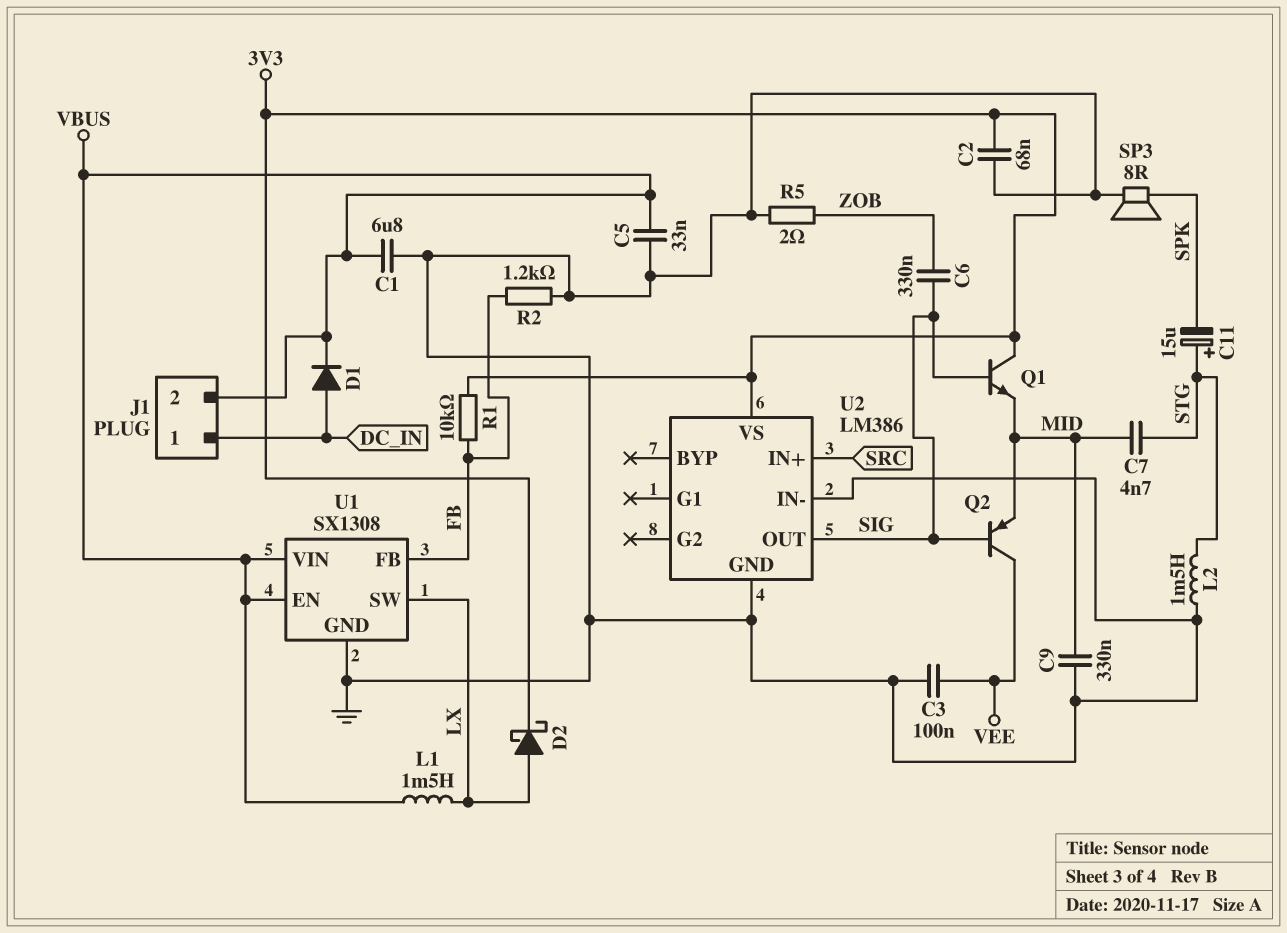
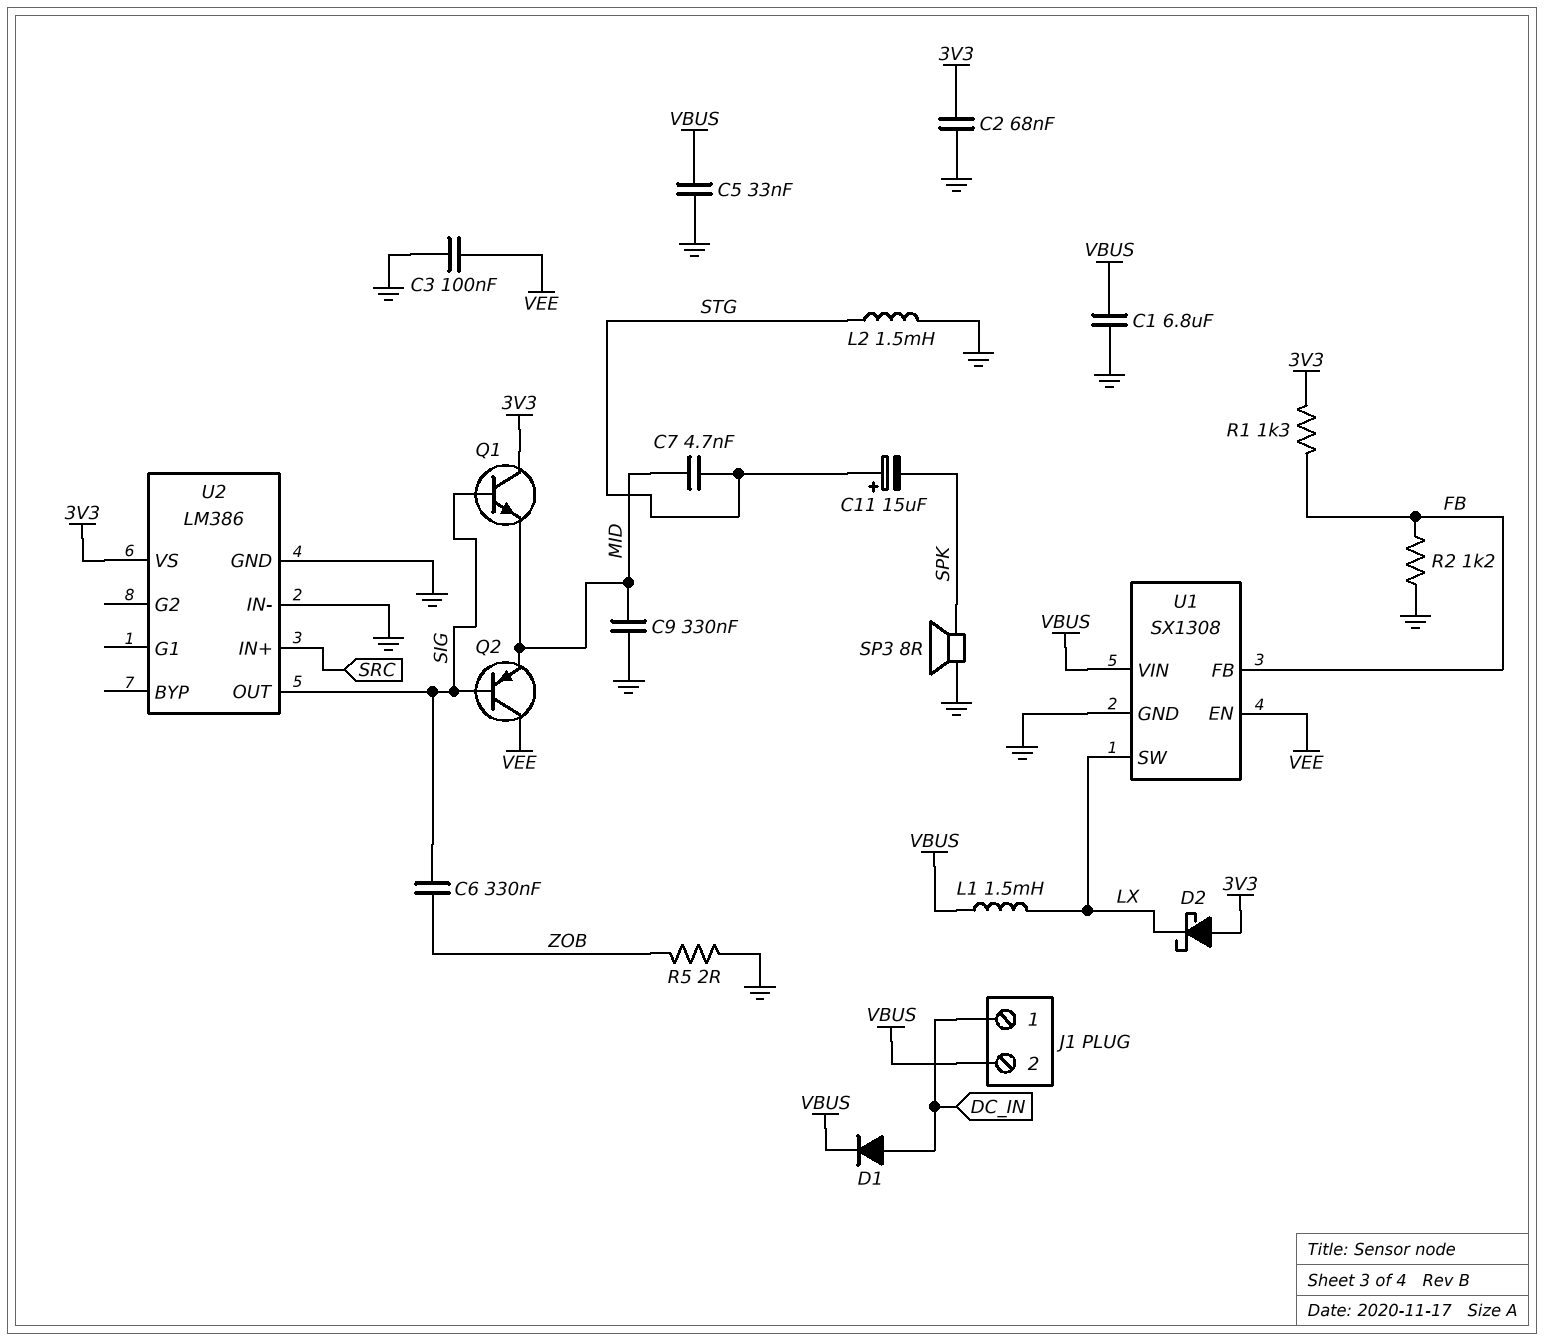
D2: schottky (A LX, K 3V3) -> schottky (A 3V3, K LX)
R1: 10k (3V3, FB) -> 1.3k (3V3, FB)
U1 pin EN: VBUS -> VEE

